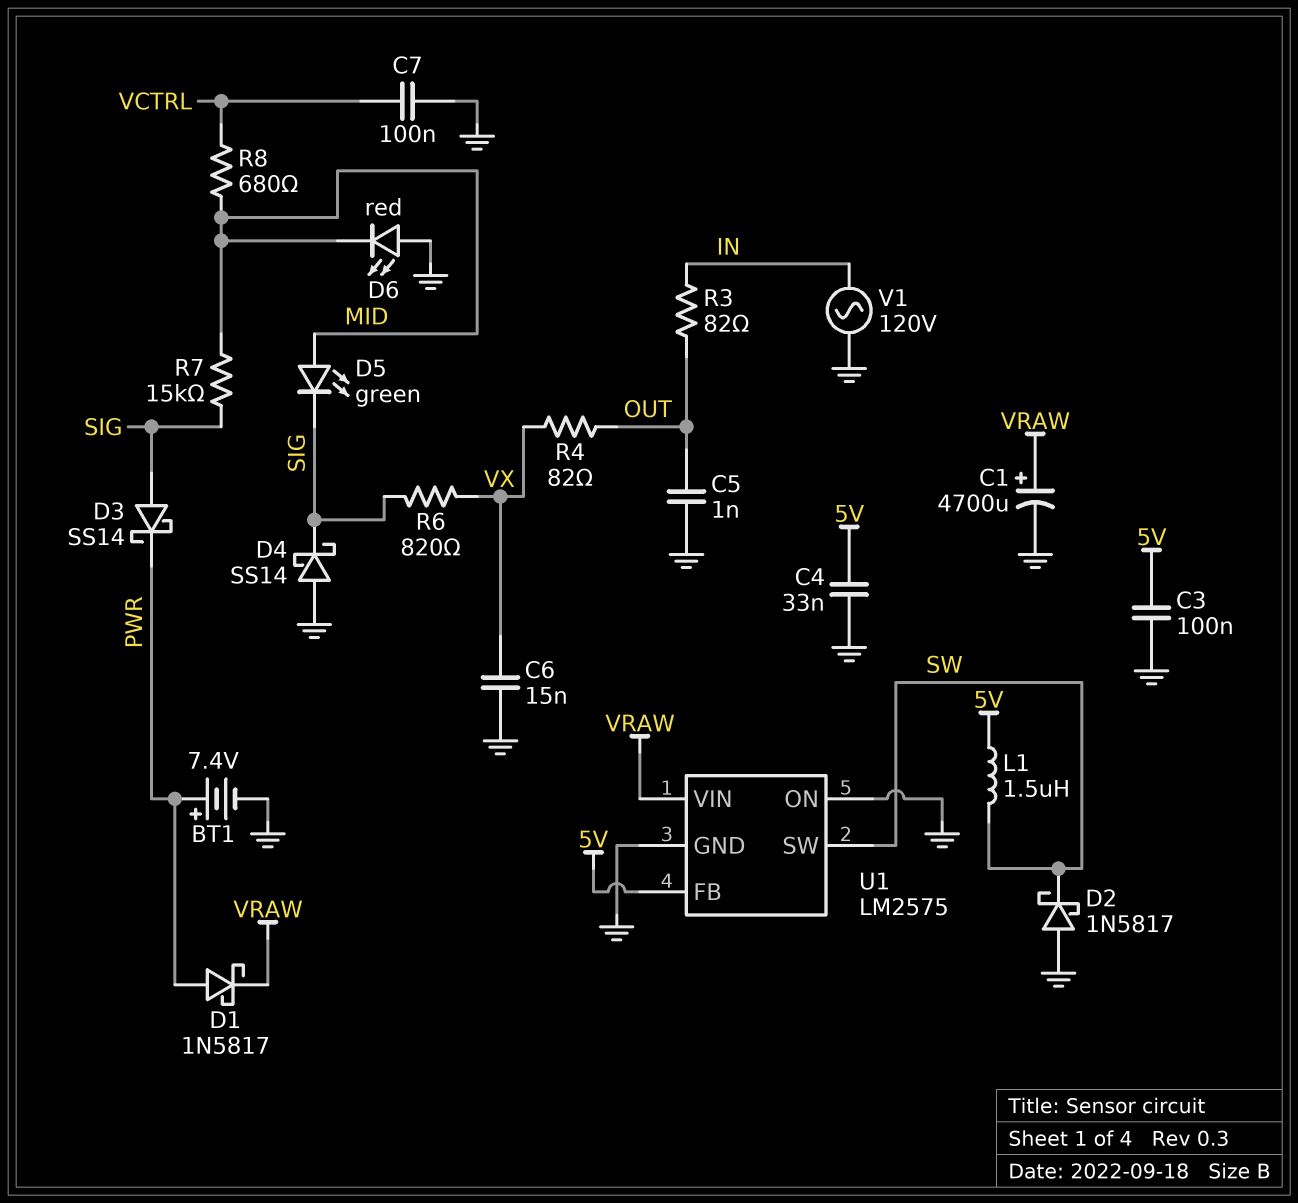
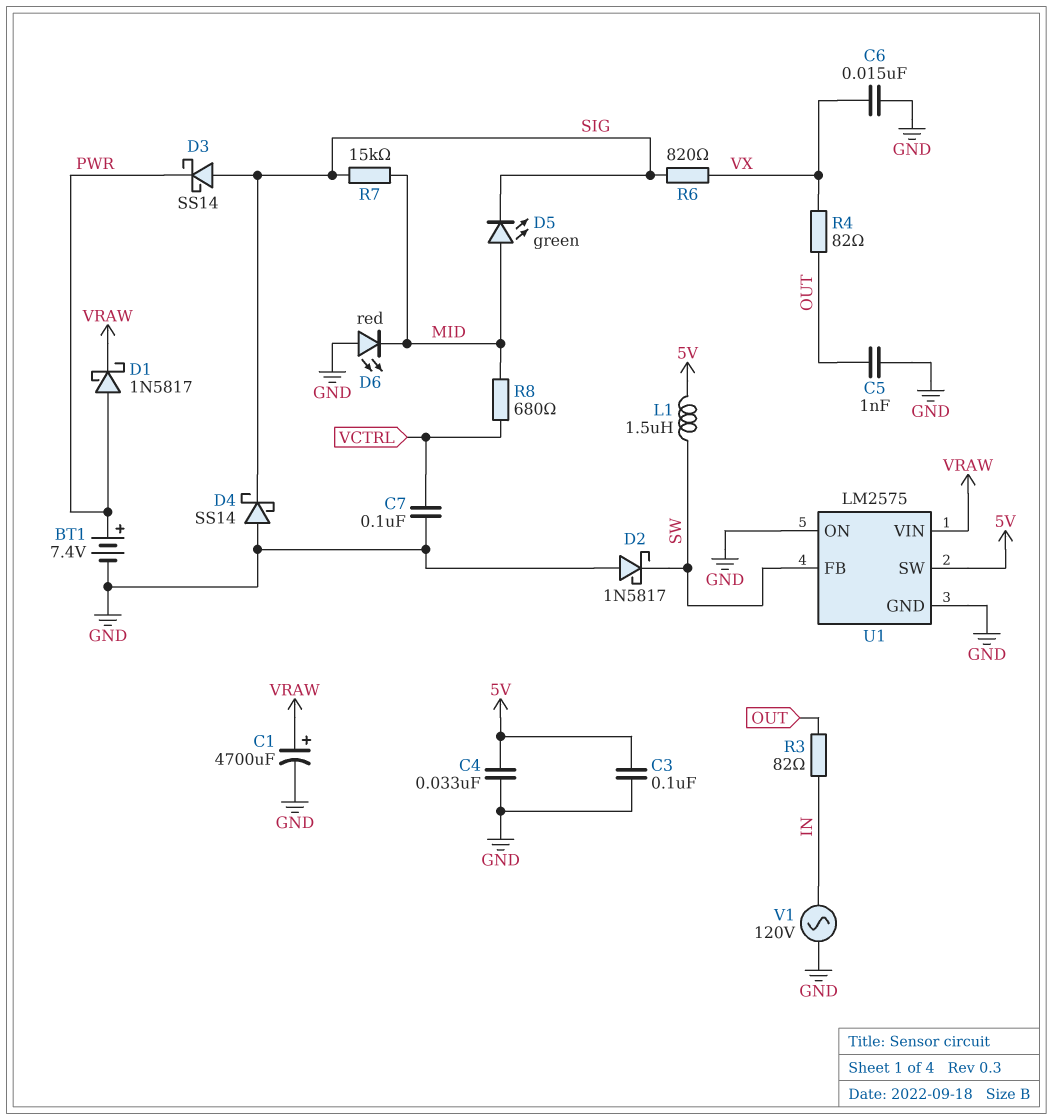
U1 pin FB: 5V -> SW
U1 pin SW: SW -> 5V

